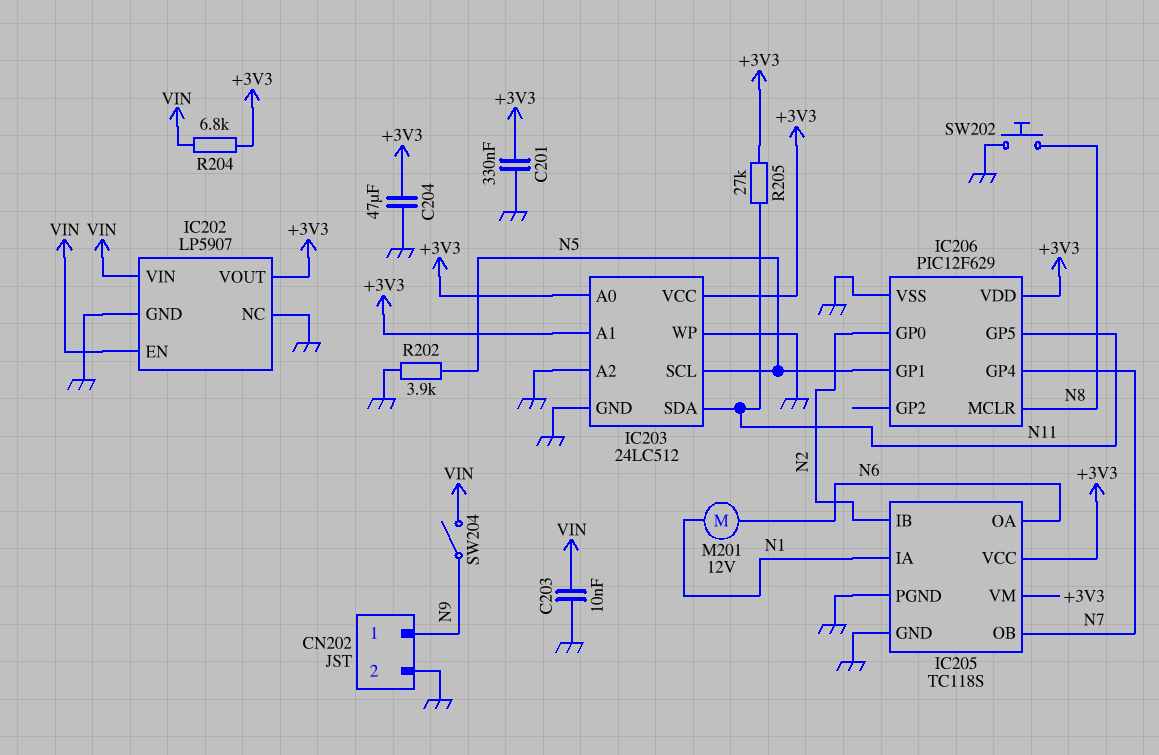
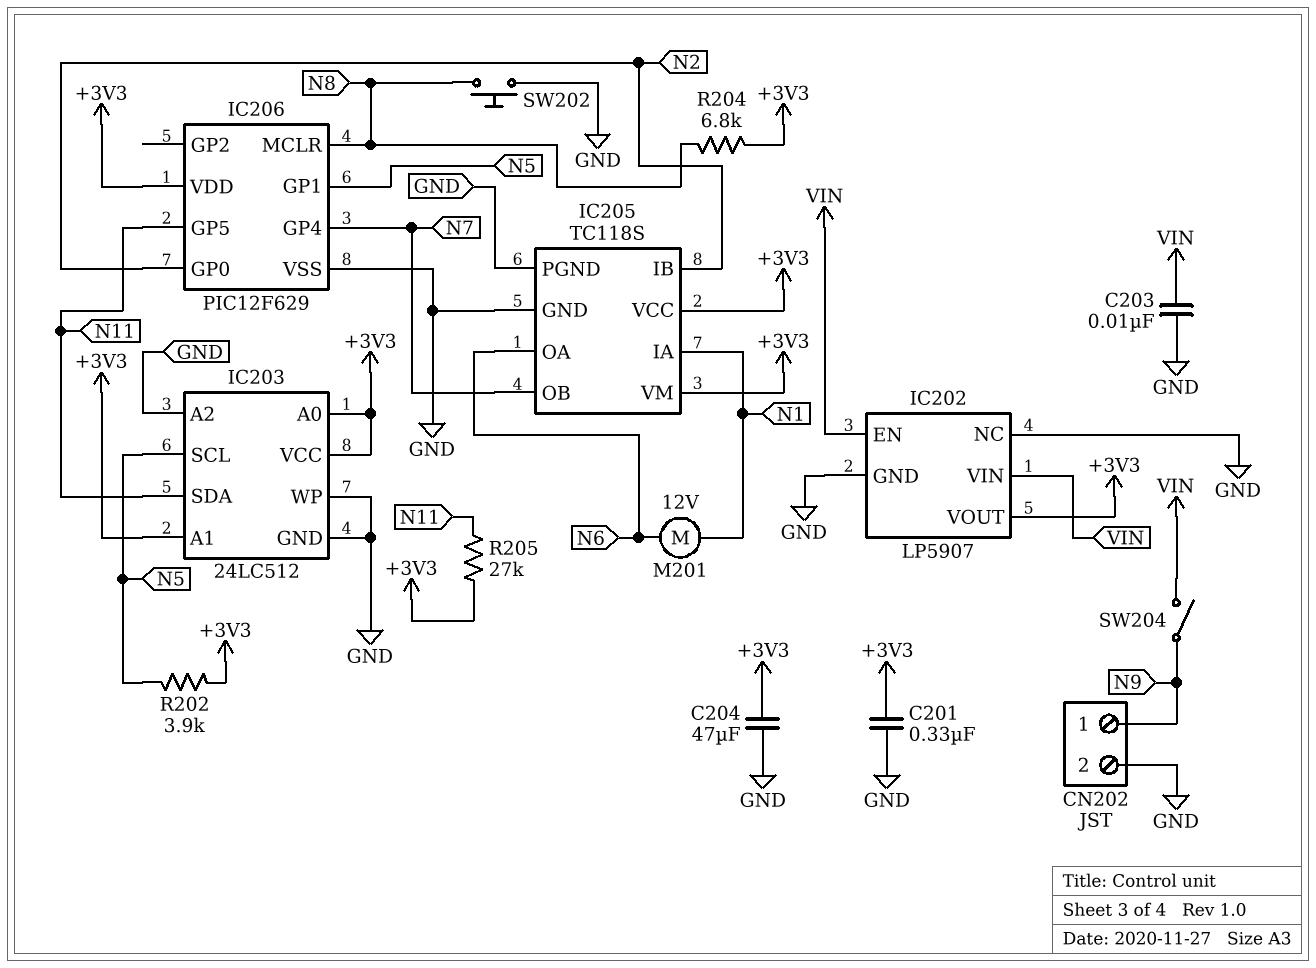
R202: 3.9k (GND, N5) -> 3.9k (+3V3, N5)
R204: 6.8k (+3V3, VIN) -> 6.8k (+3V3, N8)

